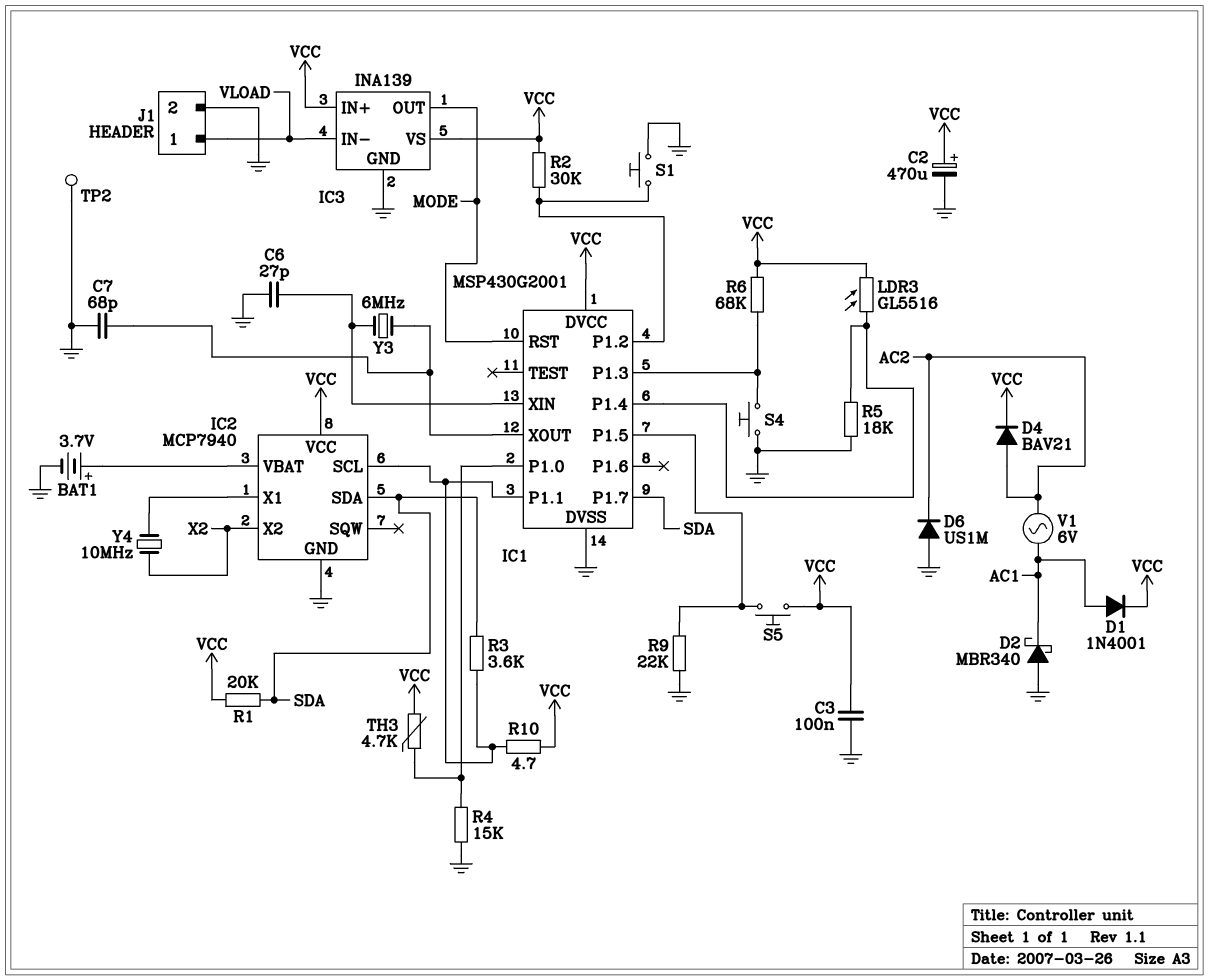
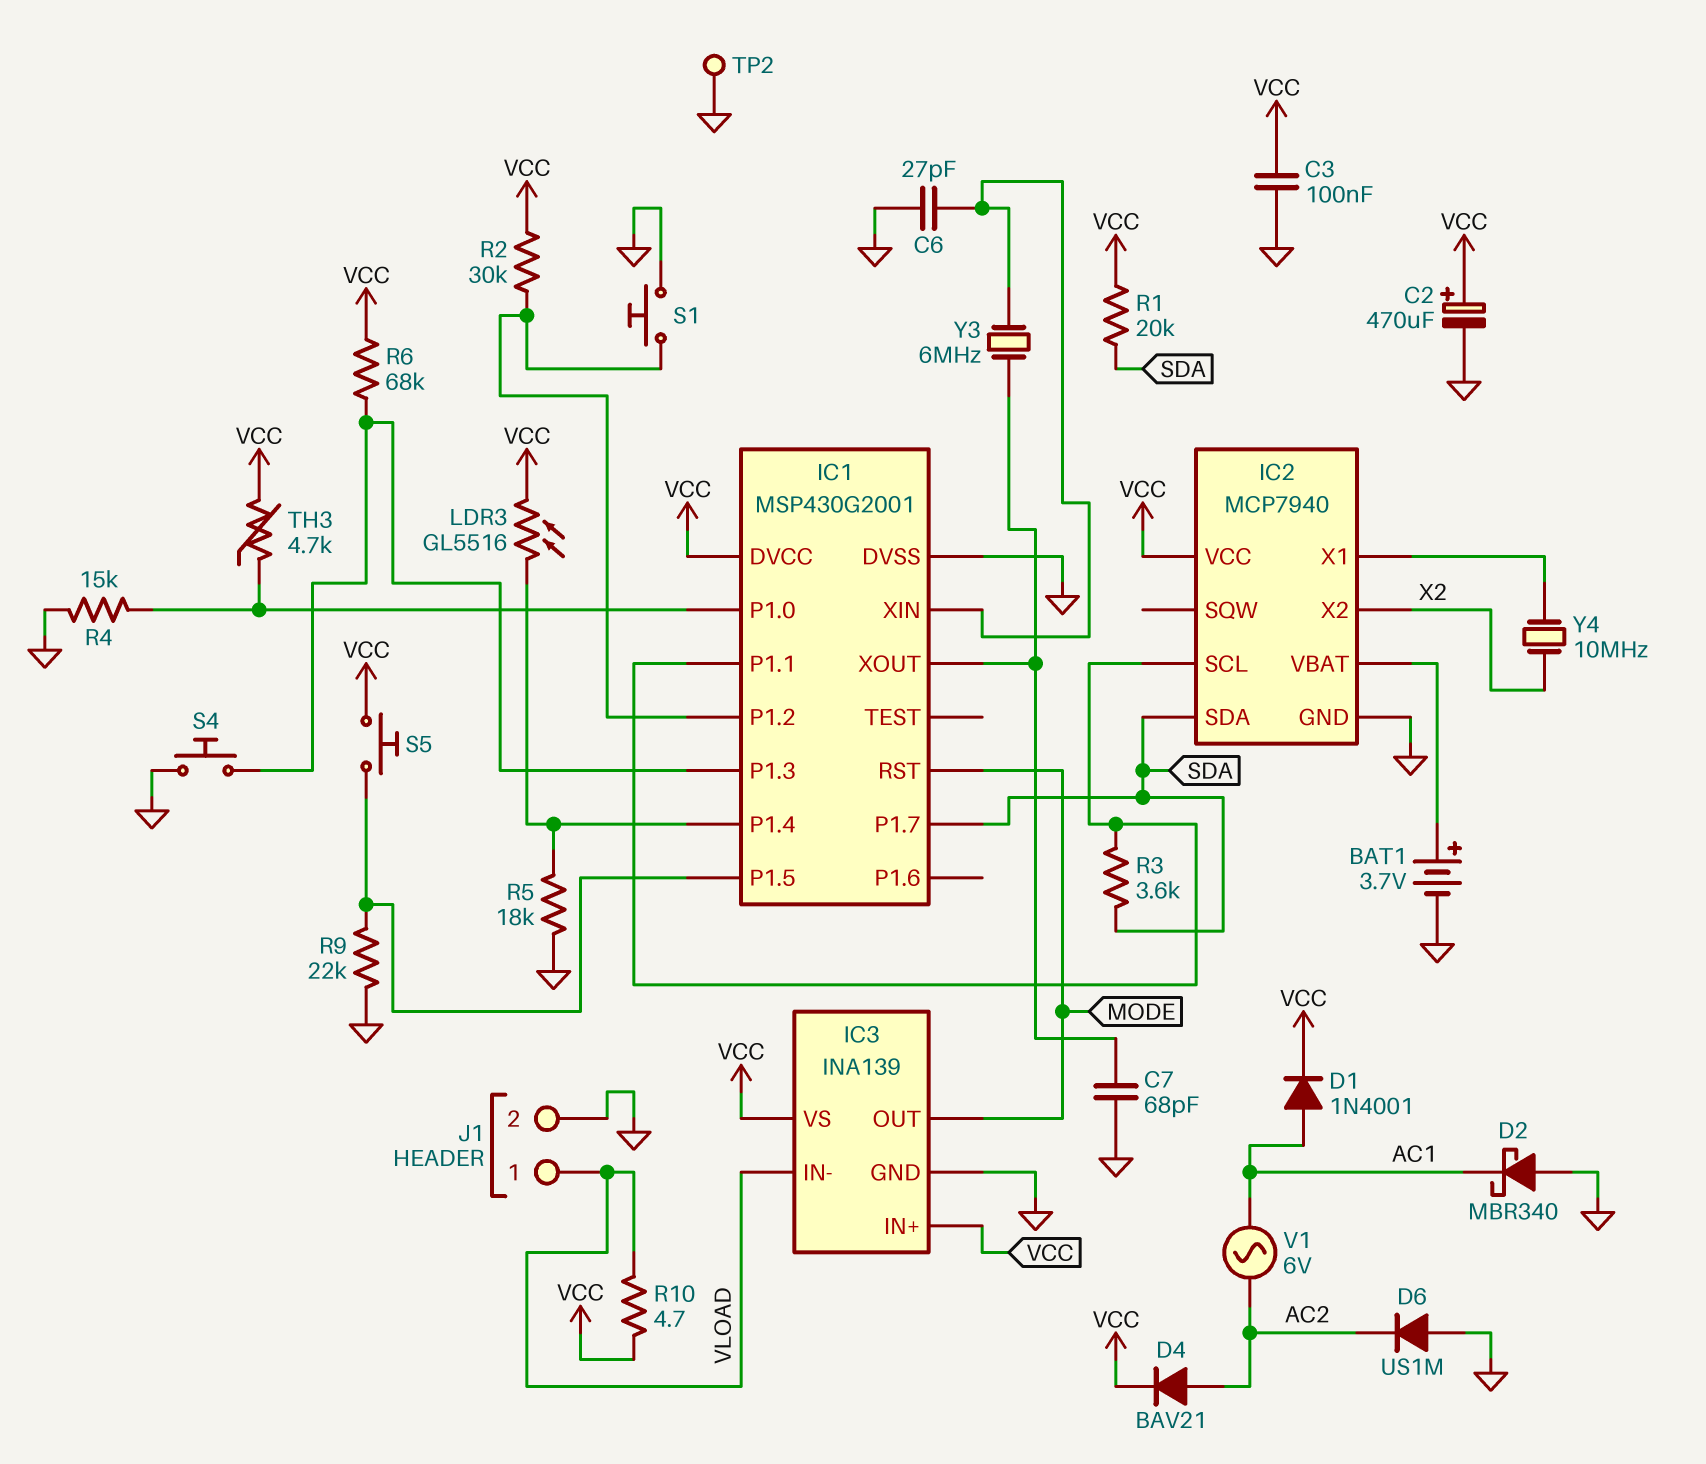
R10: 4.7 (IC1/P1.1, VCC) -> 4.7 (VCC, VLOAD)

